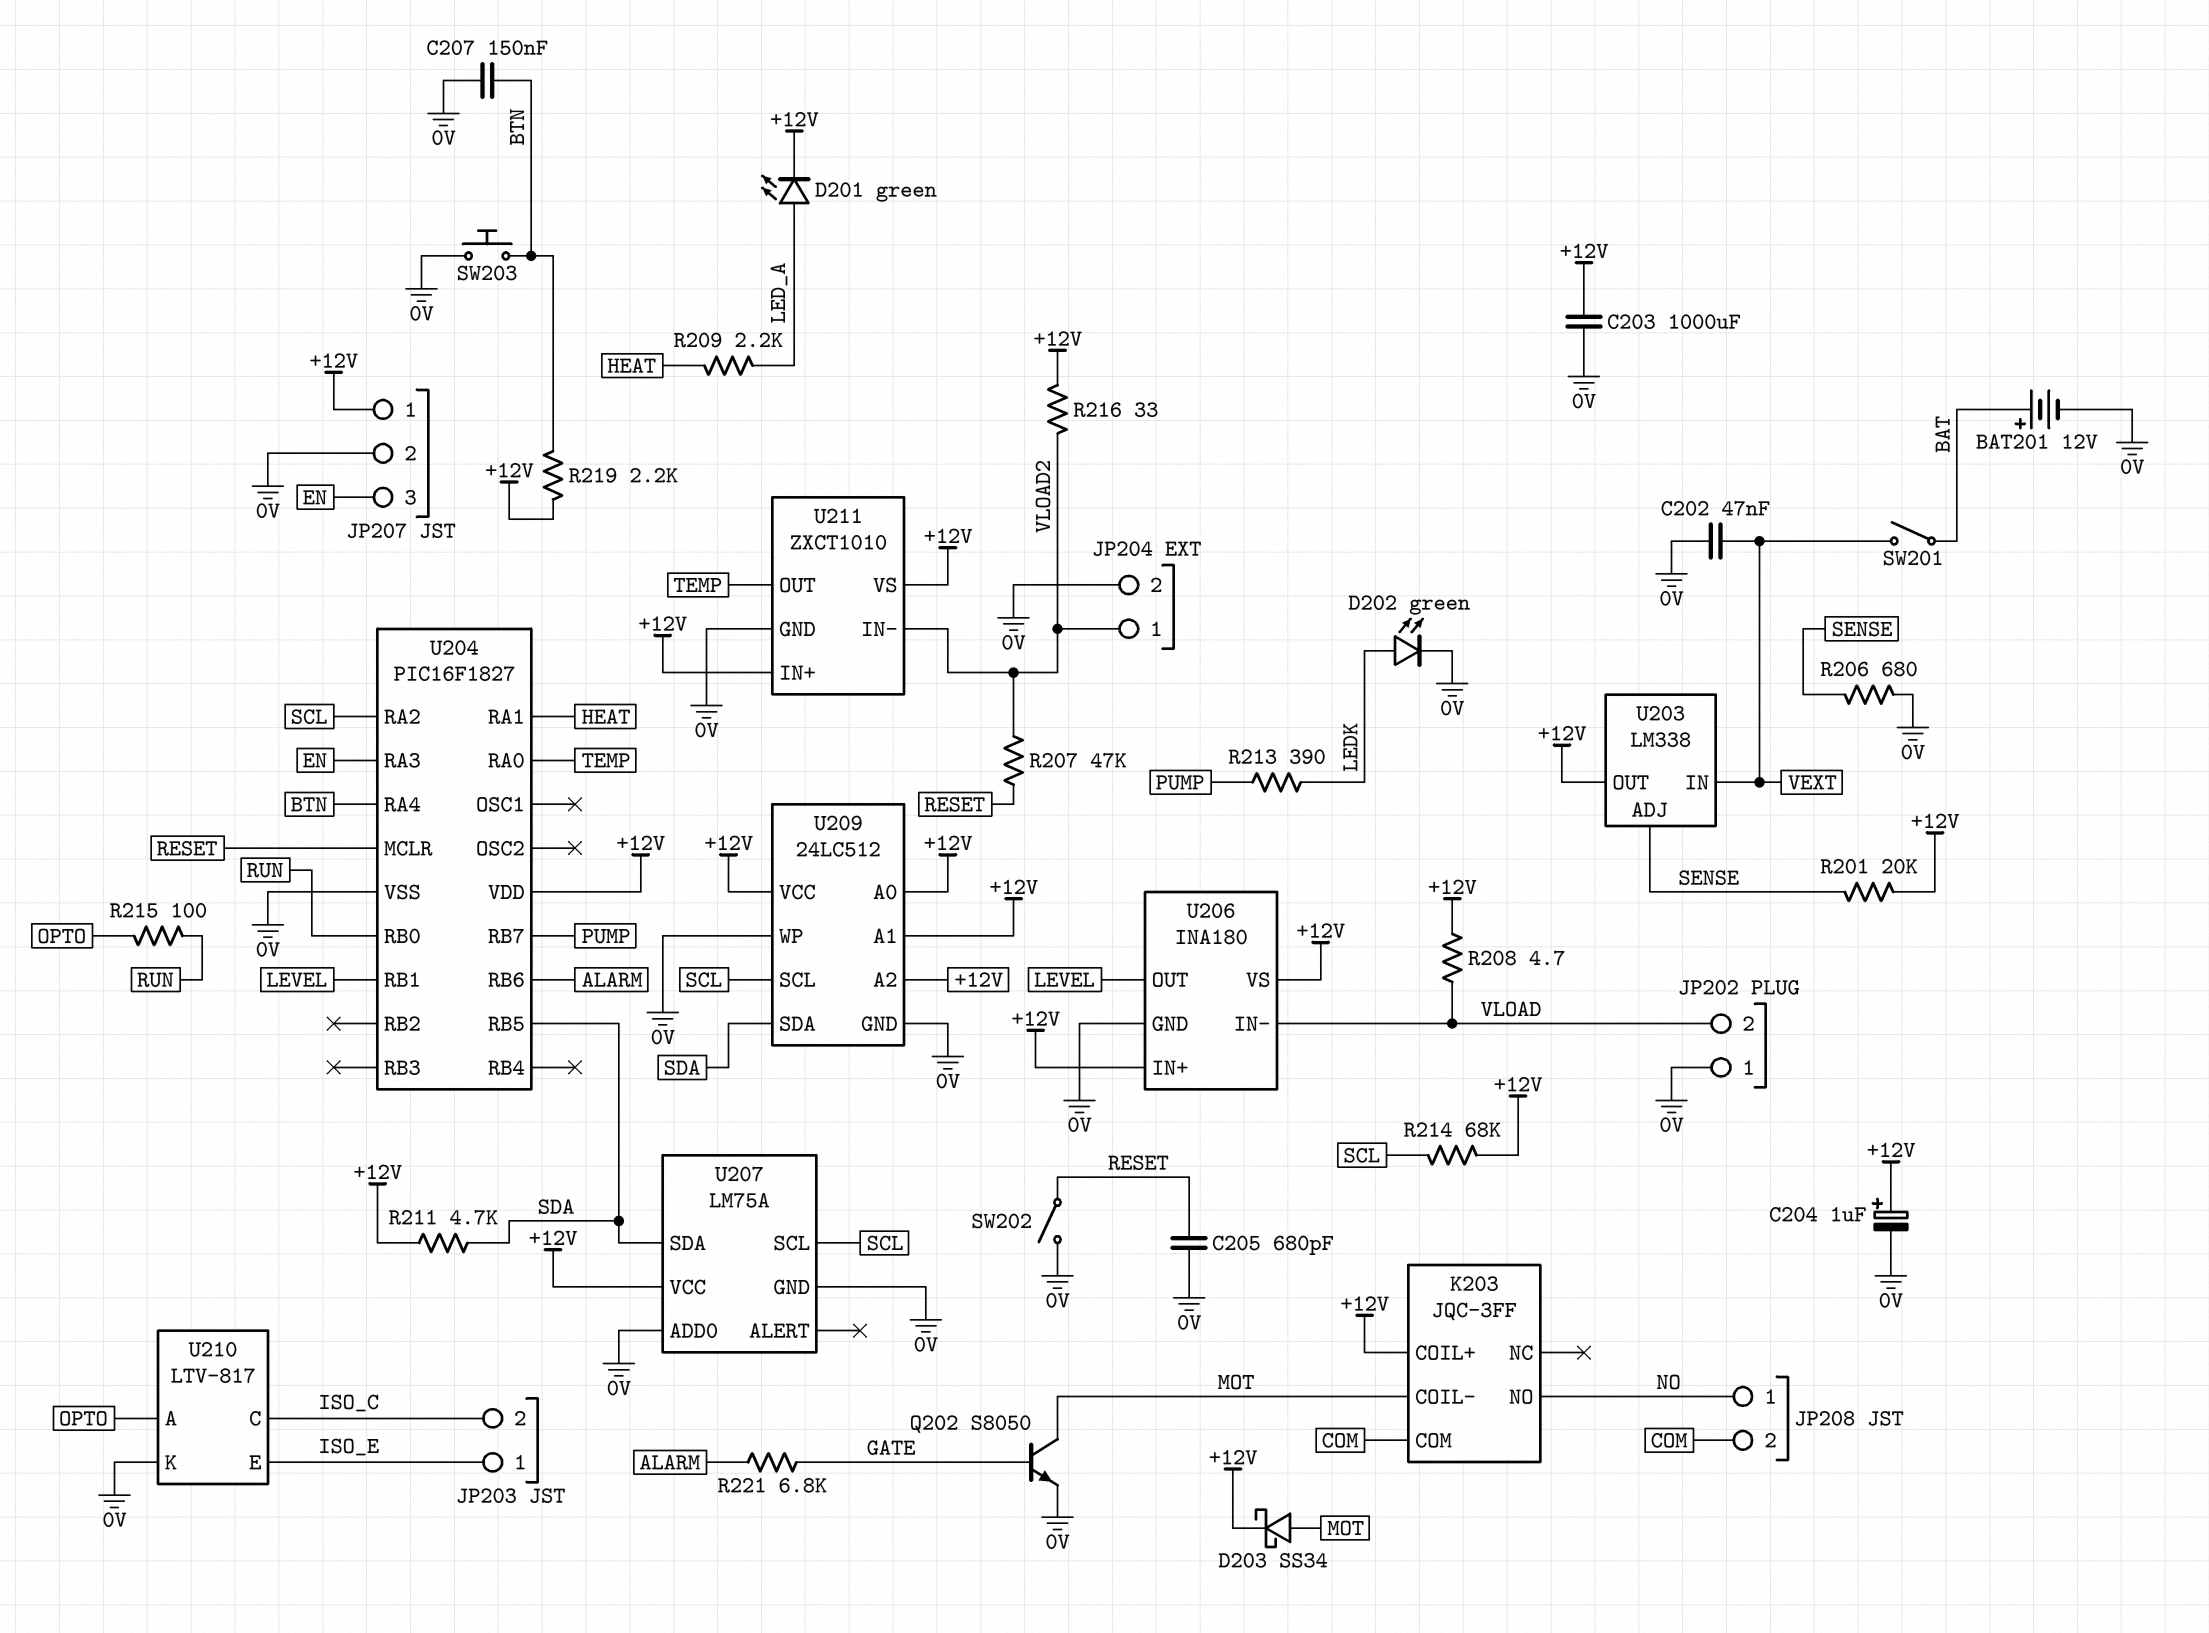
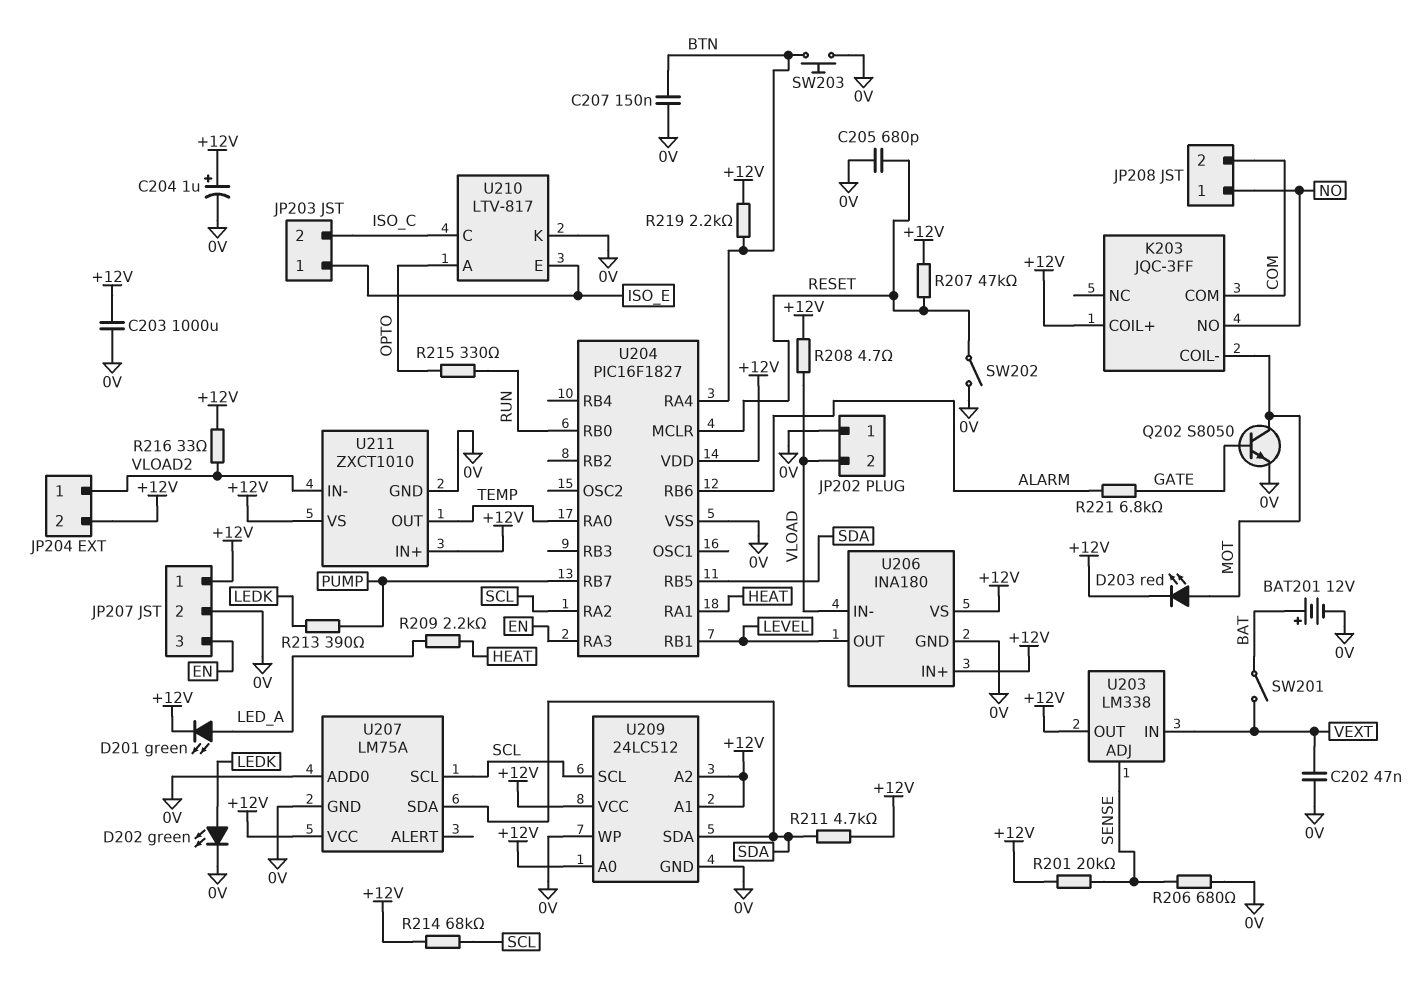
D203: schottky SS34 (A MOT, K +12V) -> LED red (A MOT, K +12V)
JP204 pin 2: 0V -> +12V
R207: 47k (RESET, VLOAD2) -> 47k (+12V, RESET)
R215: 100 (OPTO, RUN) -> 330 (OPTO, RUN)

